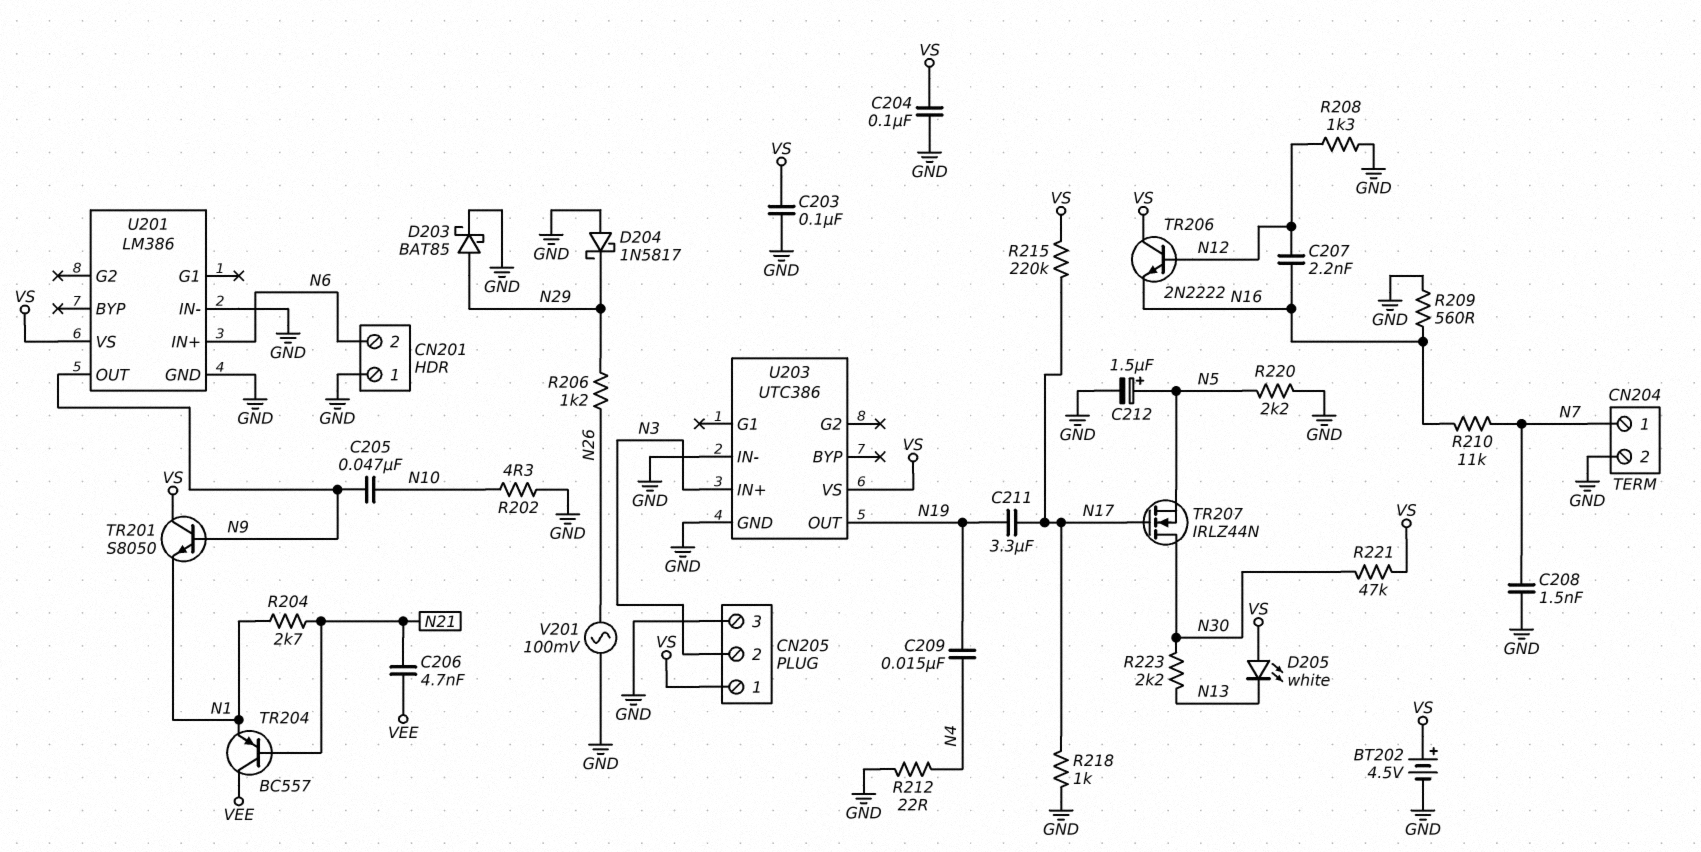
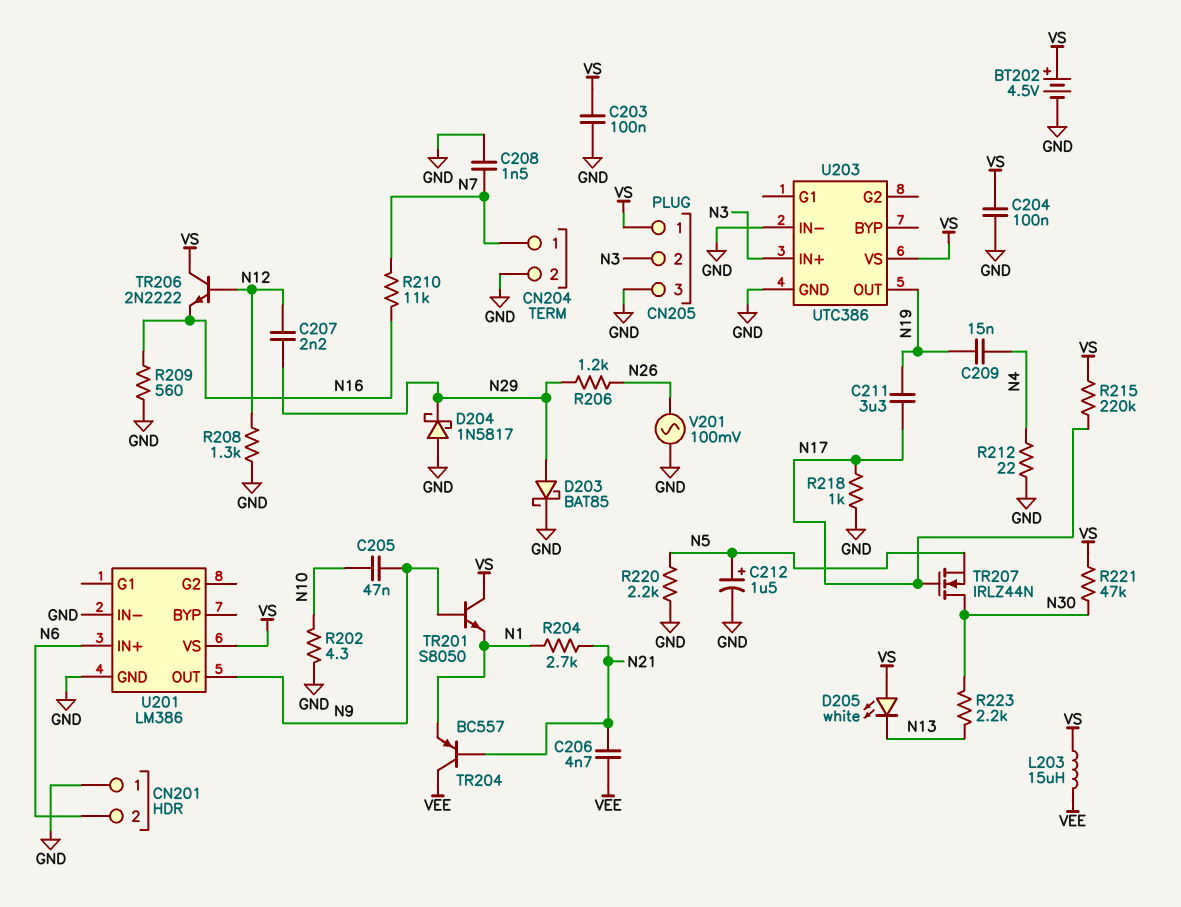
C207: 2.2nF (N12, N16) -> 2.2nF (N12, N29)
L203: none -> 15uH (VEE, VS)

